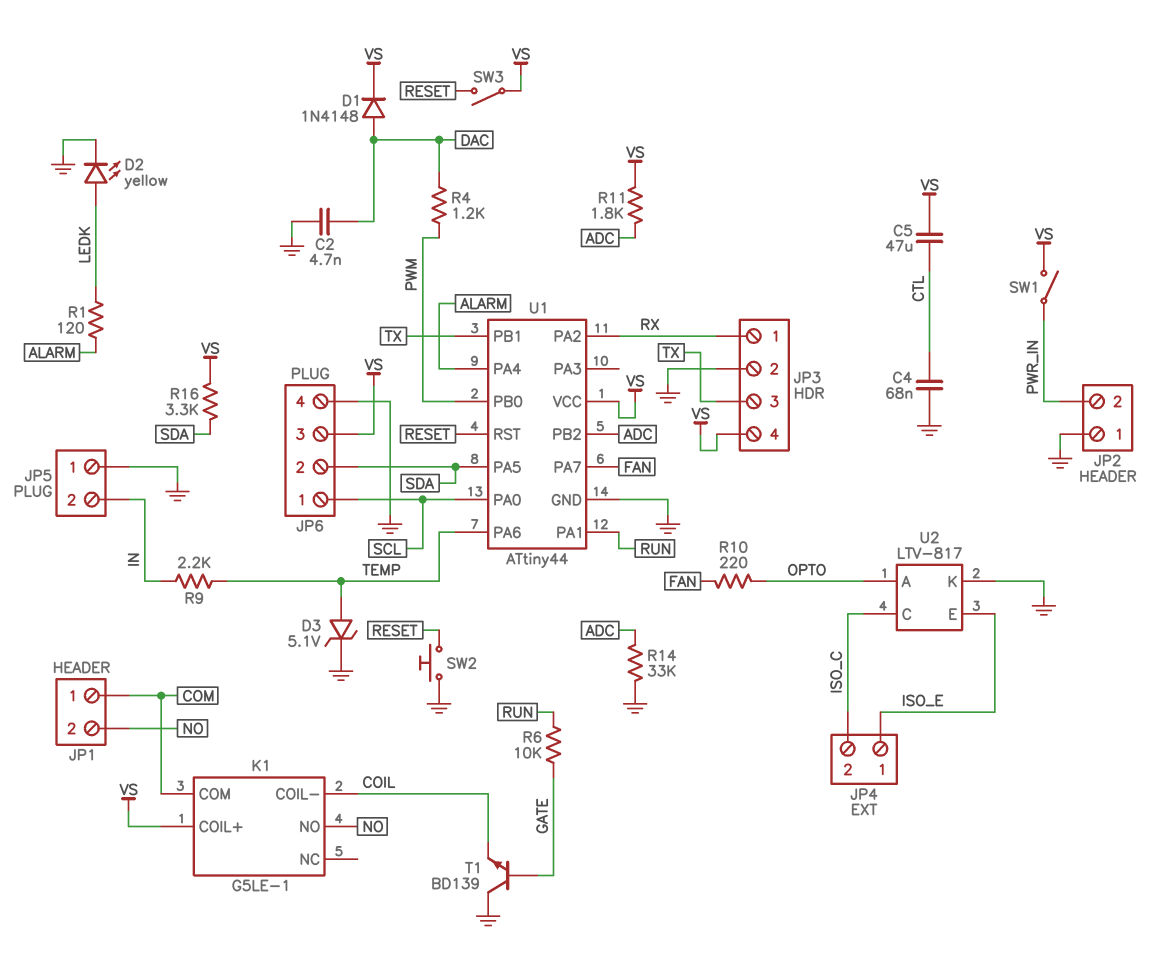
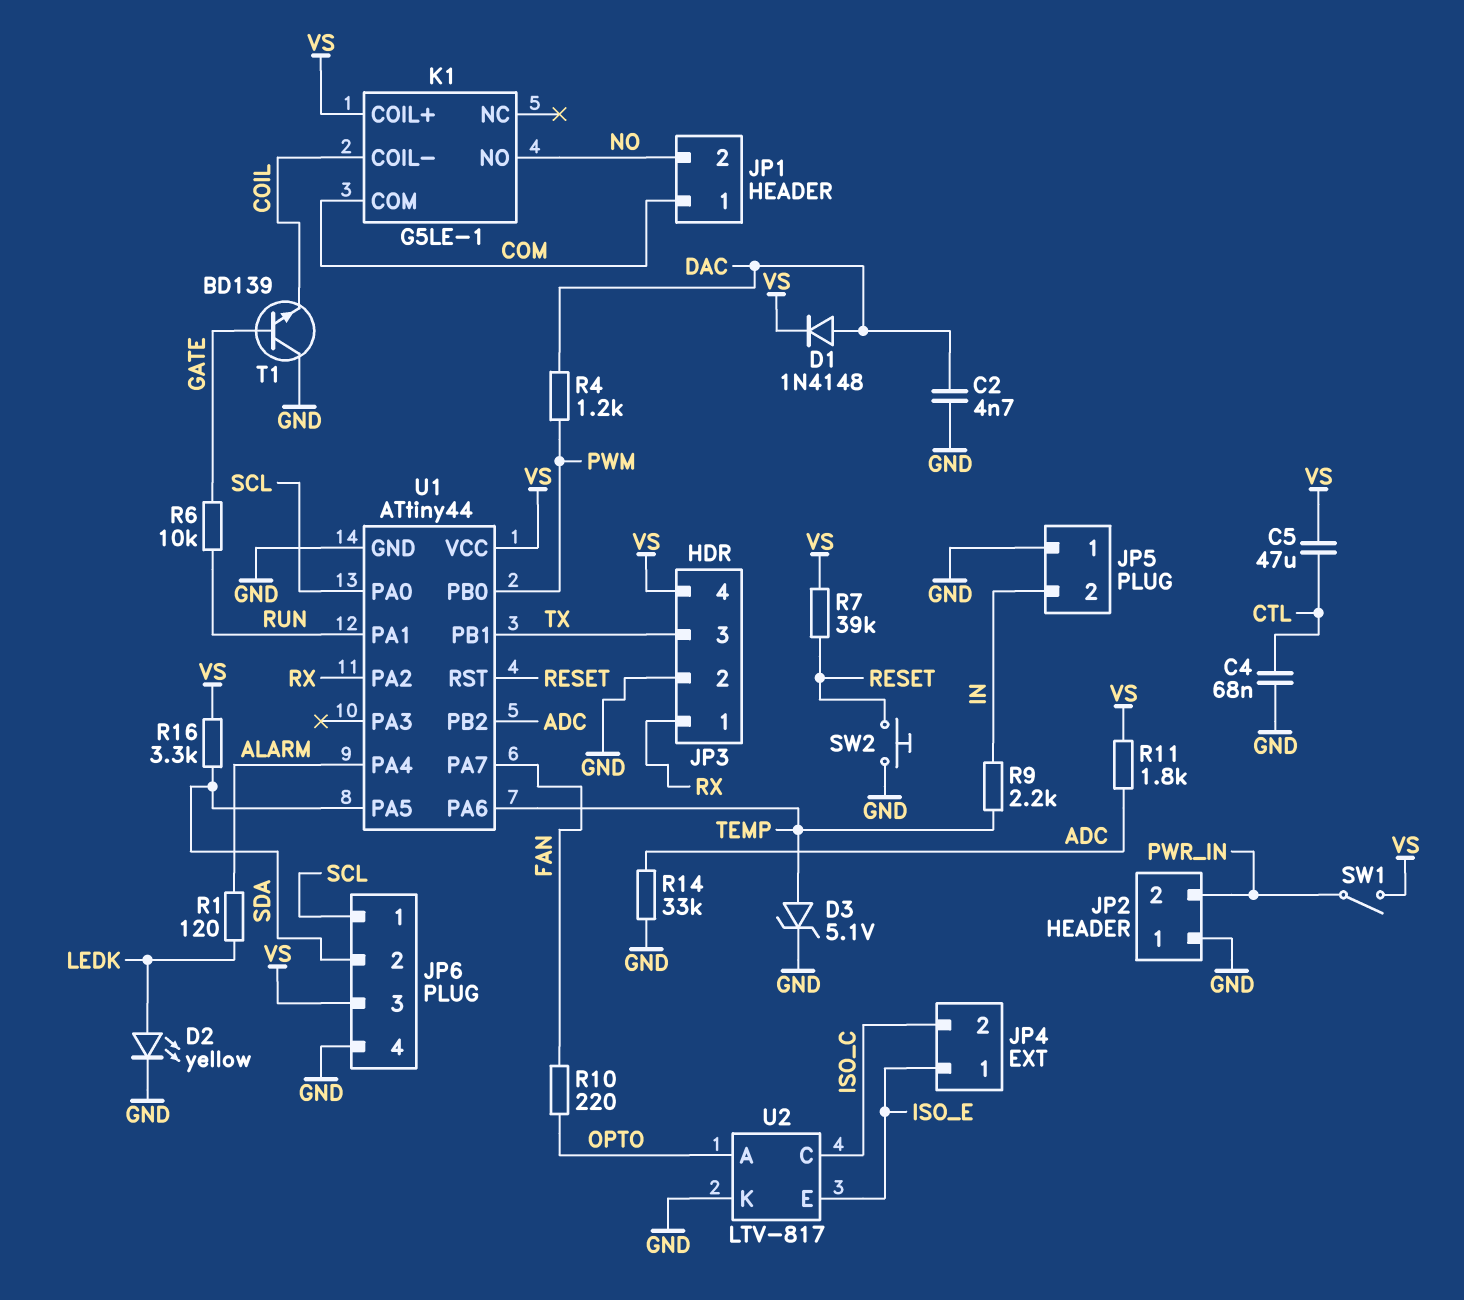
R7: none -> 39k (RESET, VS)
SW3: switch (RESET, VS) -> none

